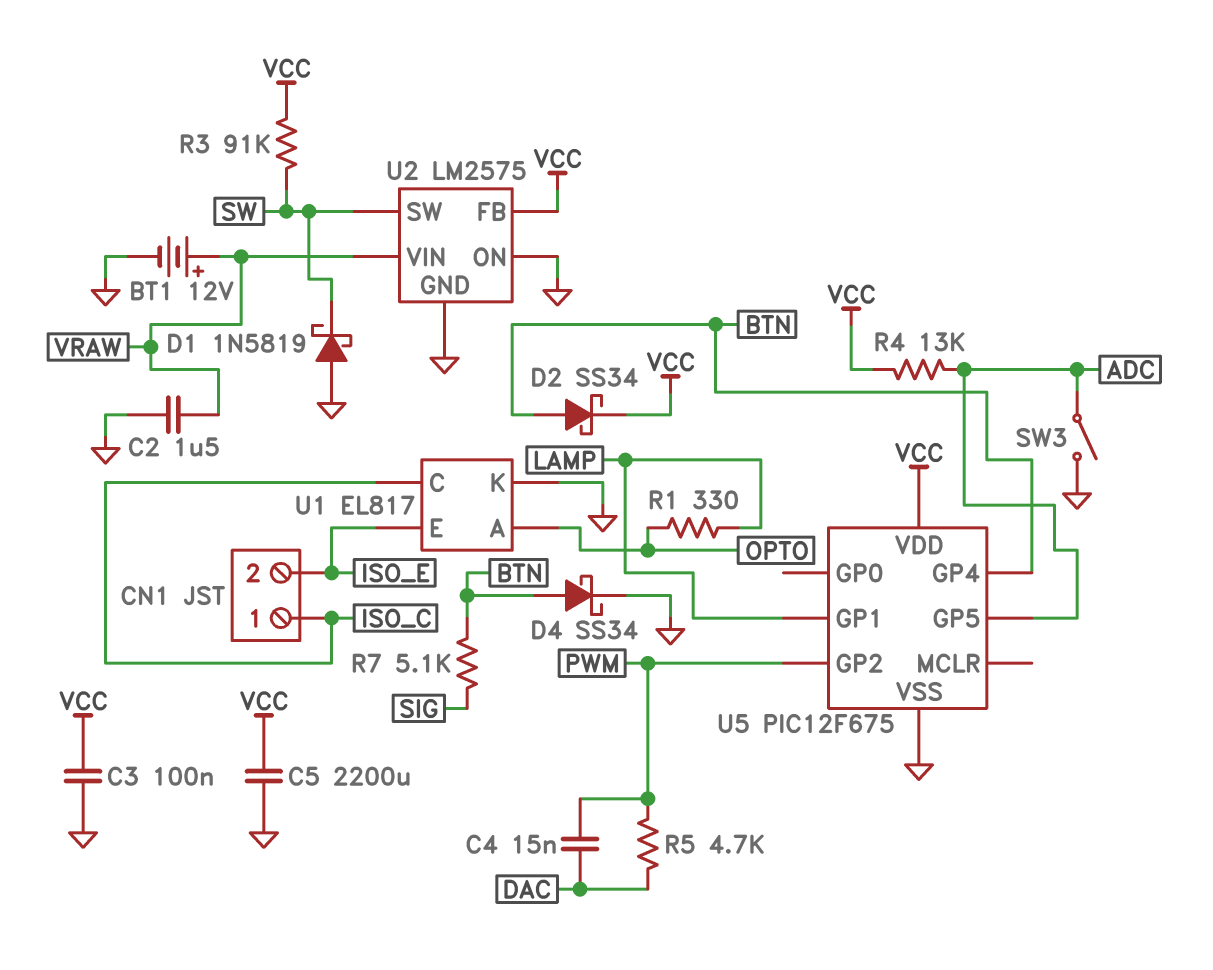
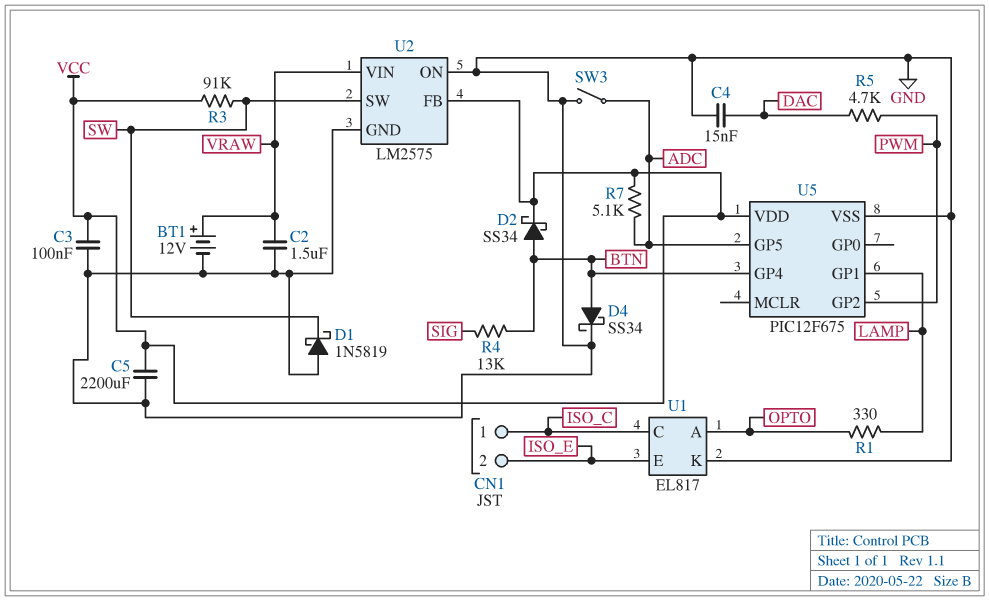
C4: 15nF (DAC, PWM) -> 15nF (DAC, GND)
R4: 13k (ADC, VCC) -> 13k (BTN, SIG)
R7: 5.1k (BTN, SIG) -> 5.1k (ADC, VCC)

